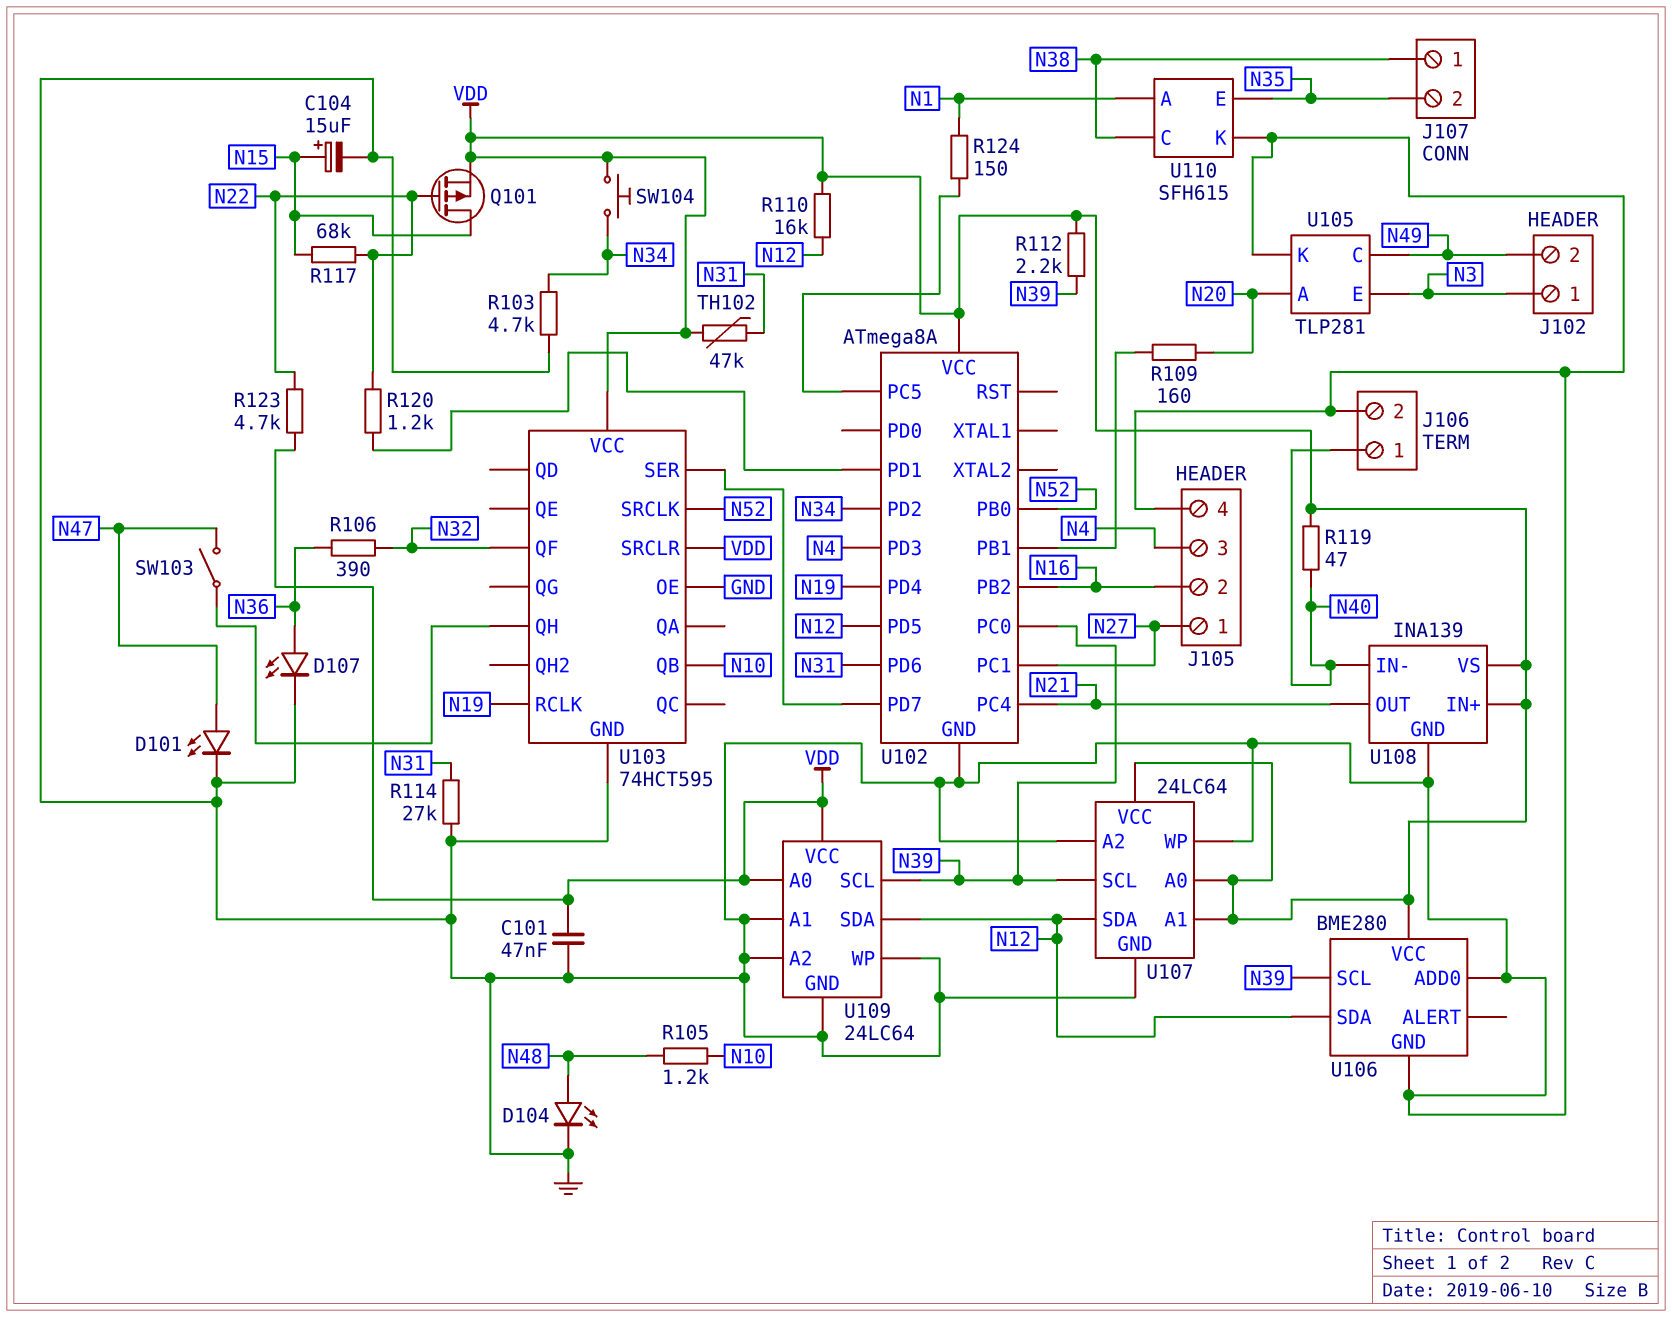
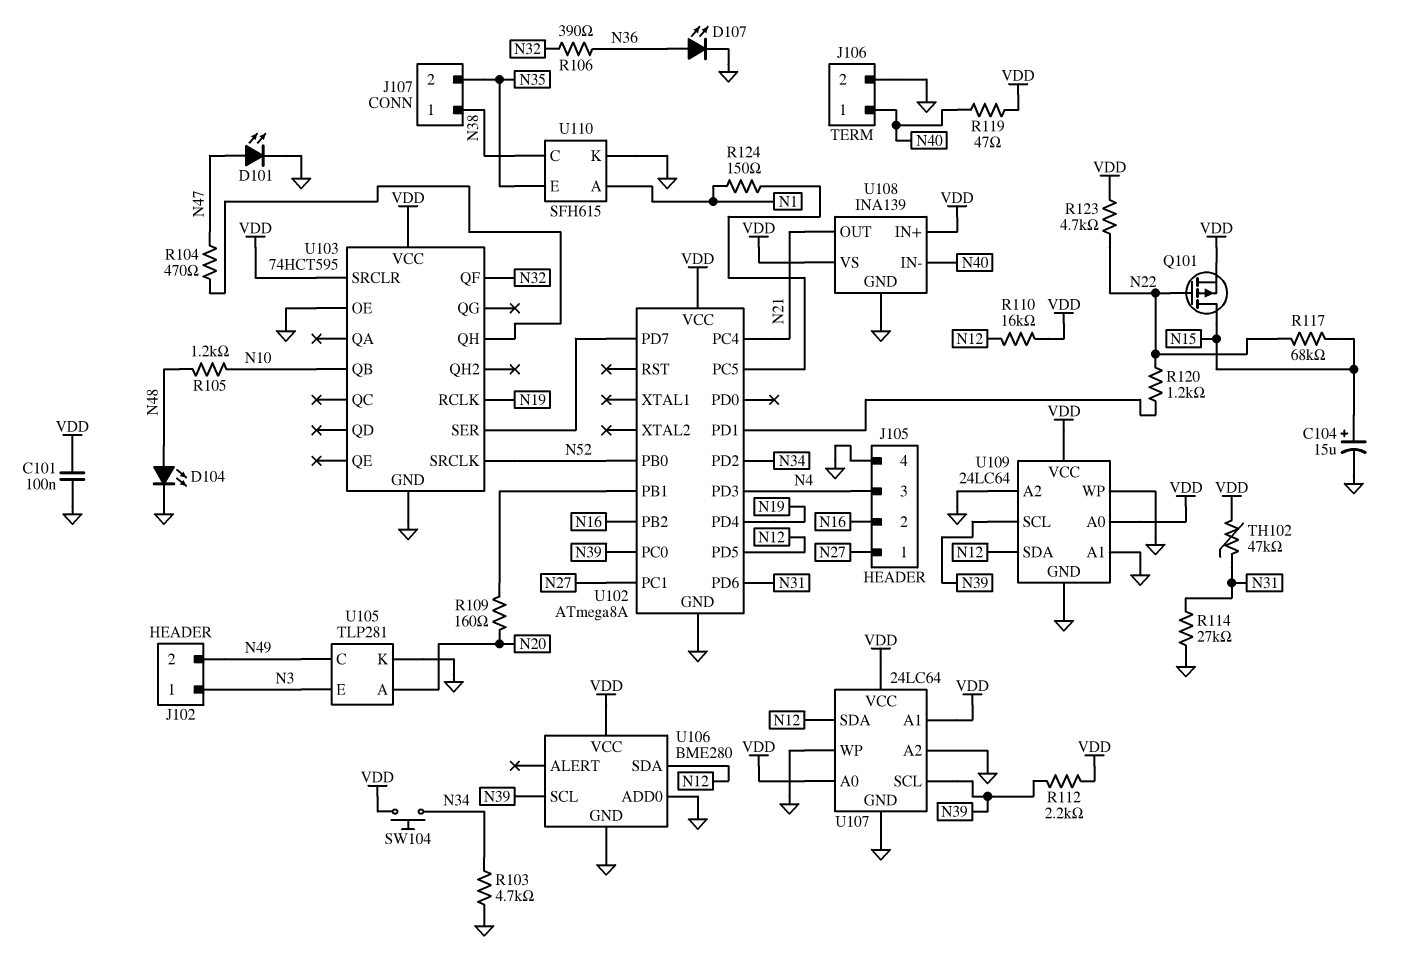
C101: 47nF (GND, VDD) -> 100nF (GND, VDD)
R104: none -> 470 (N47, U103/QH)
SW103: switch (N47, U103/QH) -> none

